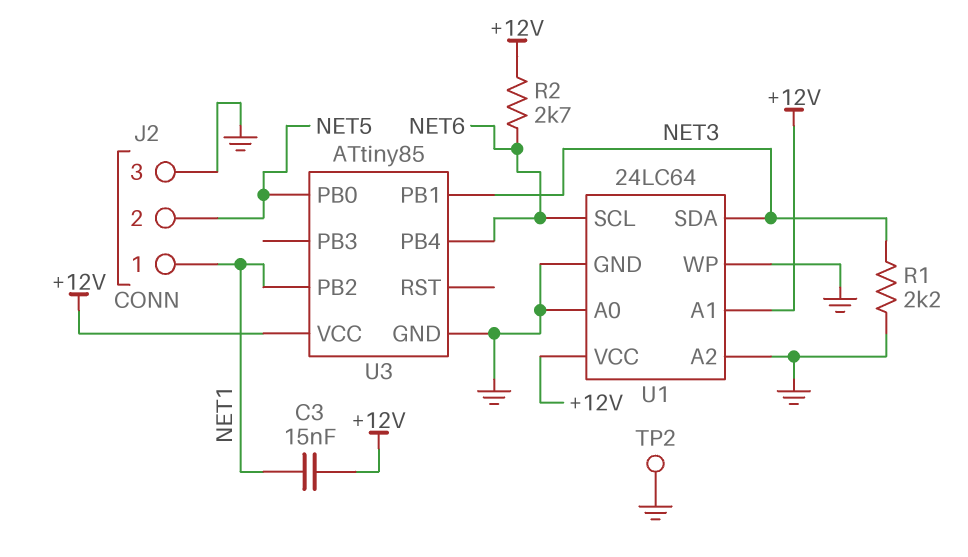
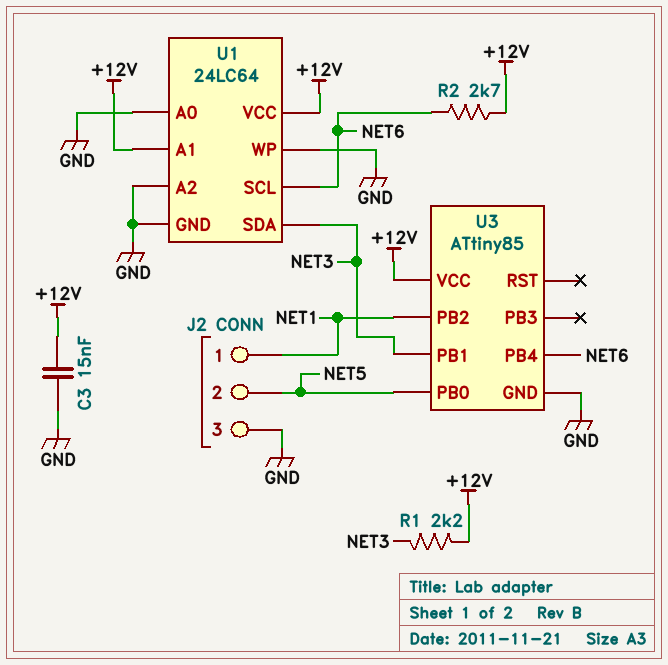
C3: 15nF (+12V, NET1) -> 15nF (+12V, GND)
R1: 2.2k (GND, NET3) -> 2.2k (+12V, NET3)
TP2: test point (GND) -> none

